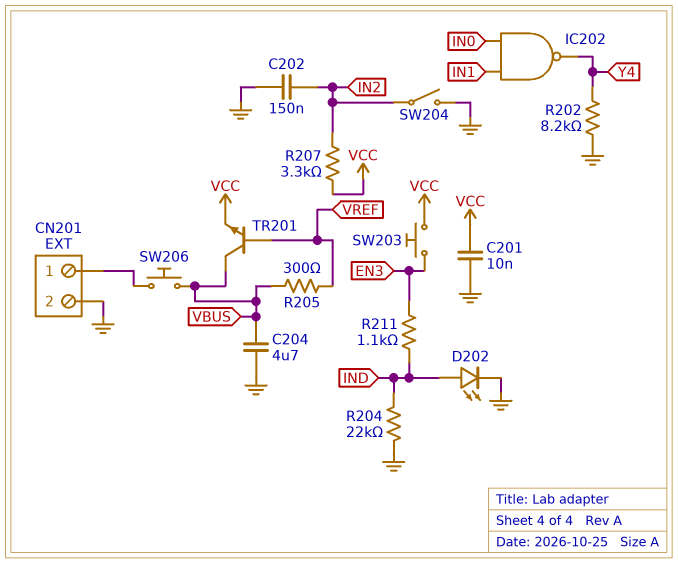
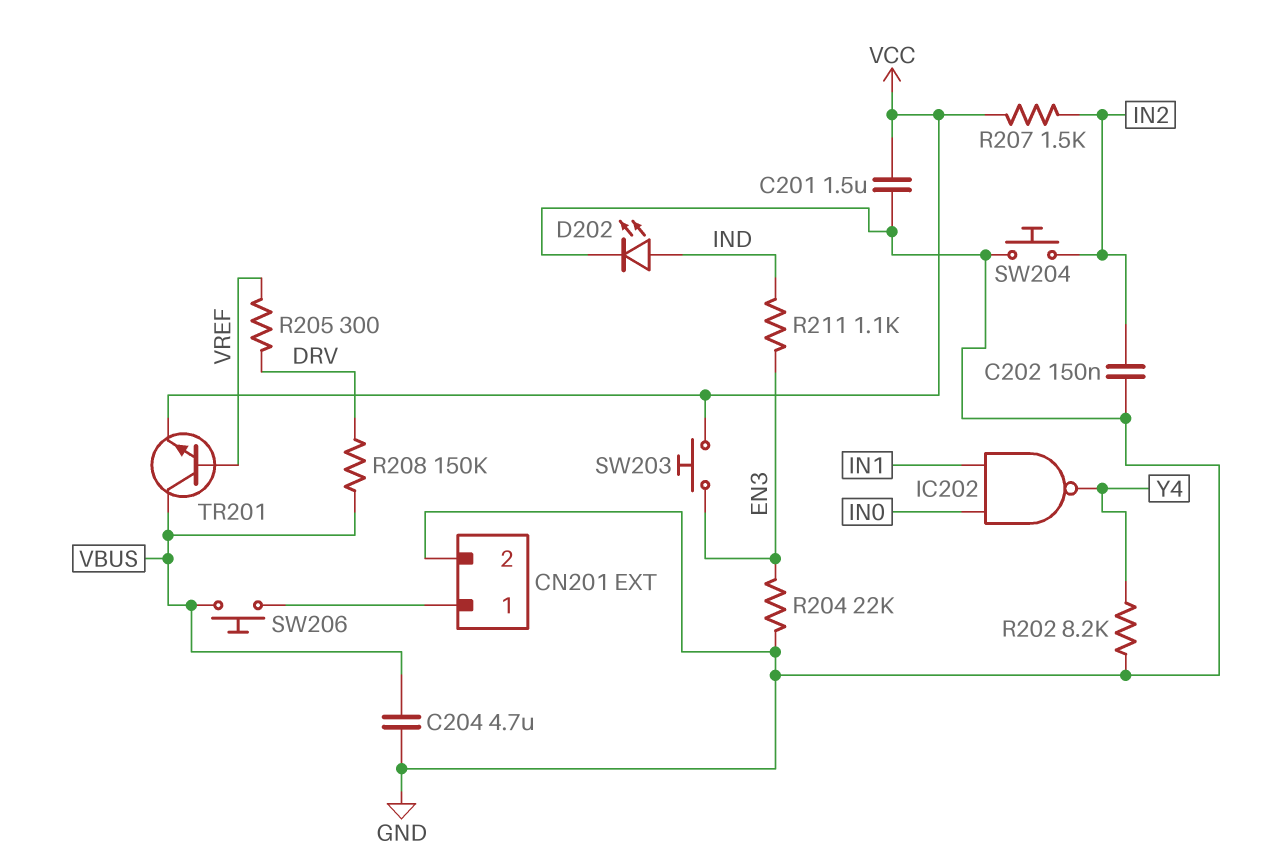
C201: 10nF (GND, VCC) -> 1.5uF (GND, VCC)
R204: 22k (GND, IND) -> 22k (EN3, GND)
R205: 300 (VBUS, VREF) -> 300 (DRV, VREF)
R207: 3.3k (IN2, VCC) -> 1.5k (IN2, VCC)
R208: none -> 150k (DRV, VBUS)
SW204: switch (GND, IN2) -> button (GND, IN2)

